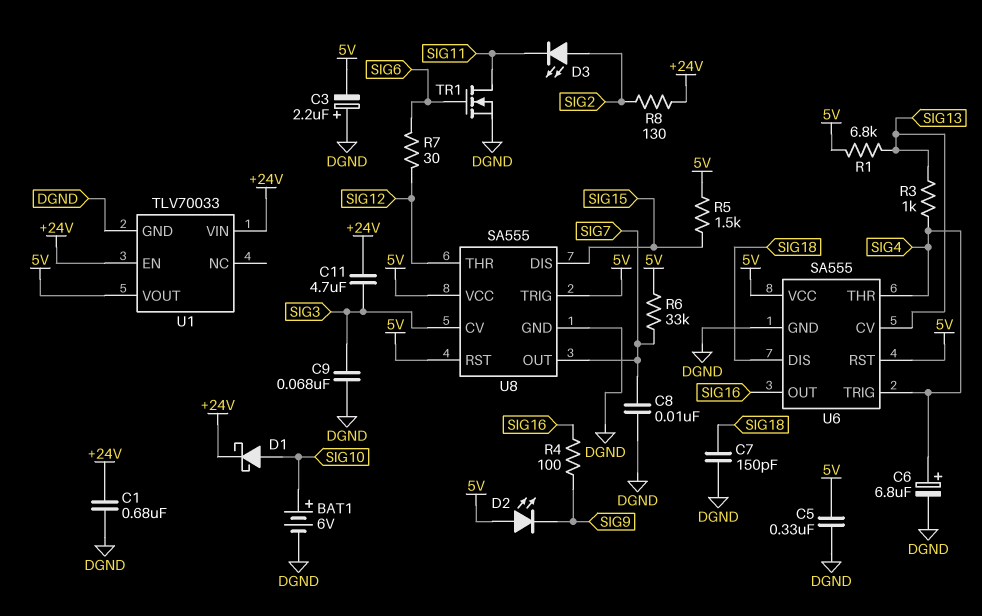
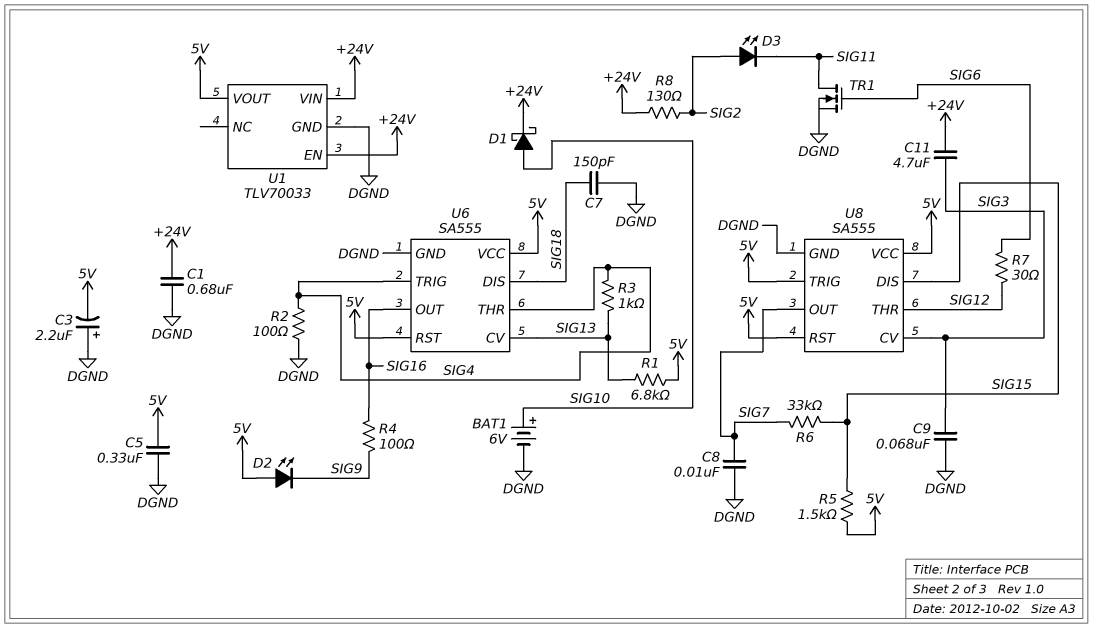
C6: 6.8uF (plus SIG4, minus DGND) -> none
R2: none -> 100 (DGND, SIG4)
R6: 33k (5V, SIG7) -> 33k (SIG7, SIG15)

